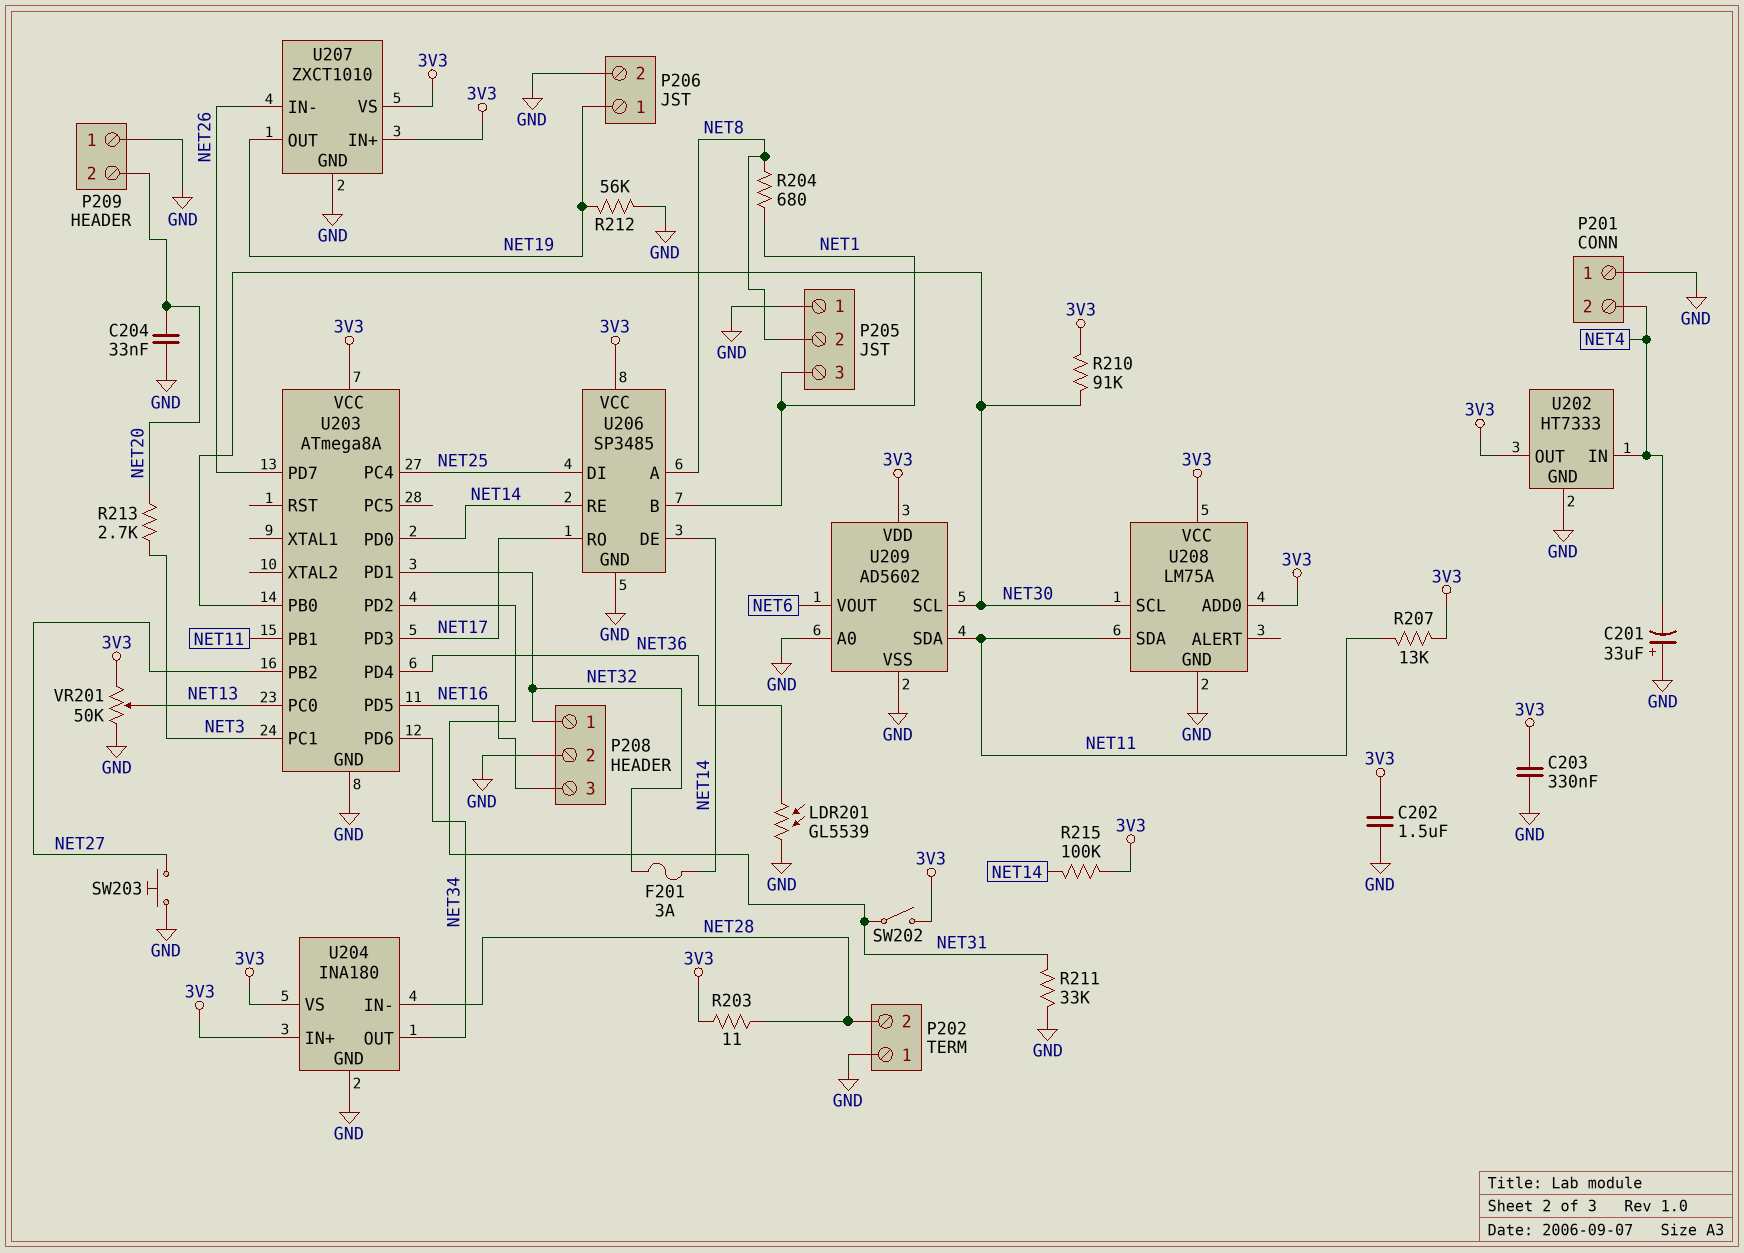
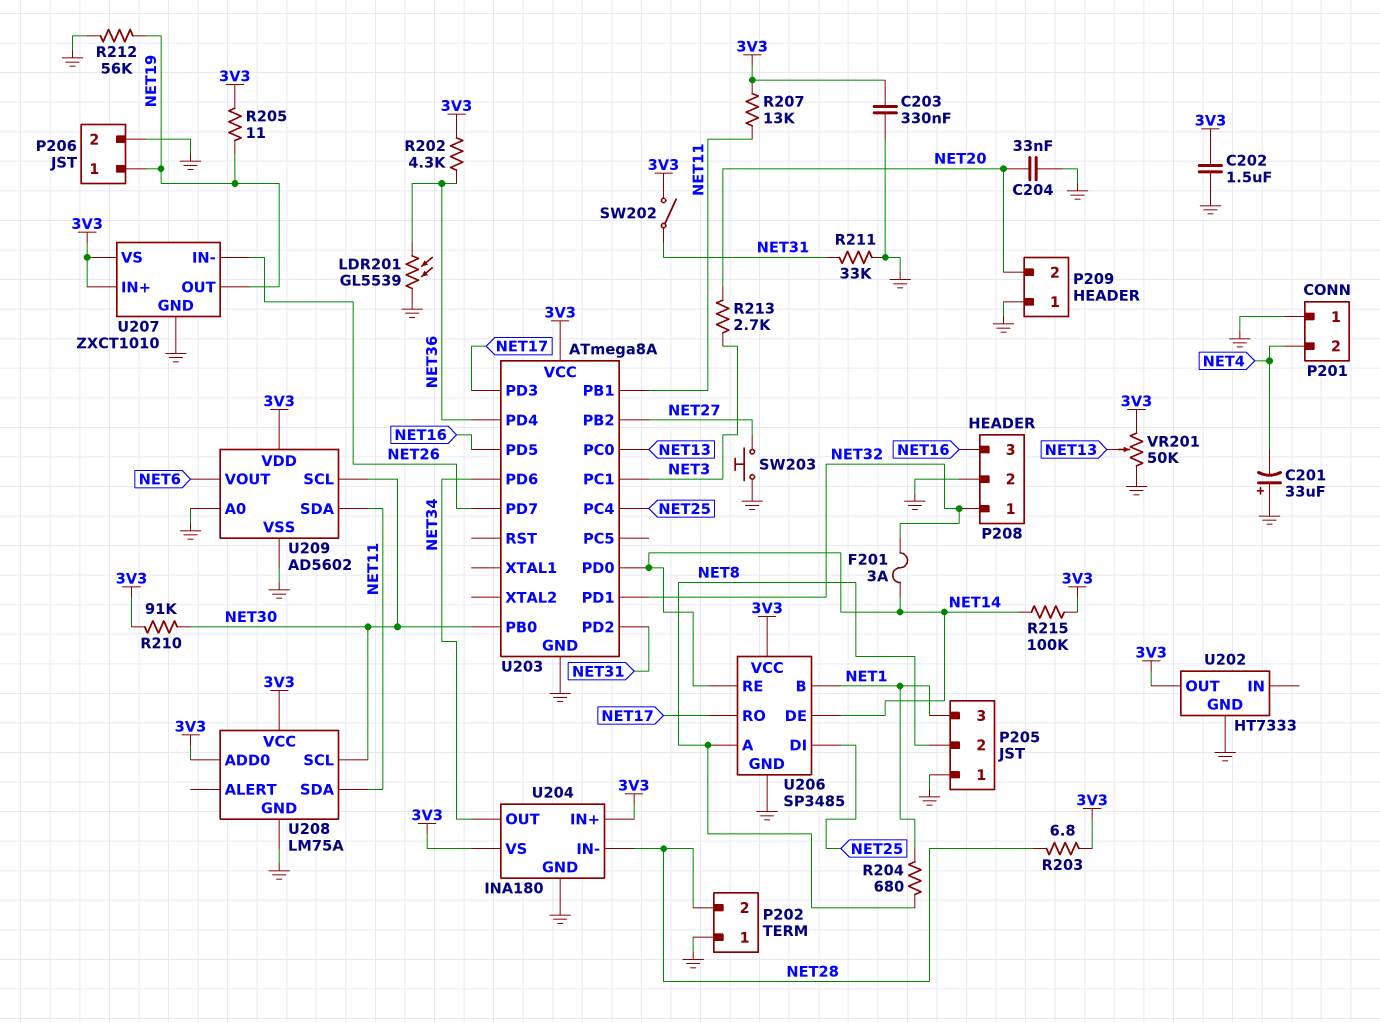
R202: none -> 4.3k (3V3, NET36)
R203: 11 (3V3, NET28) -> 6.8 (3V3, NET28)
R205: none -> 11 (3V3, NET19)
U202 pin IN: NET4 -> none

